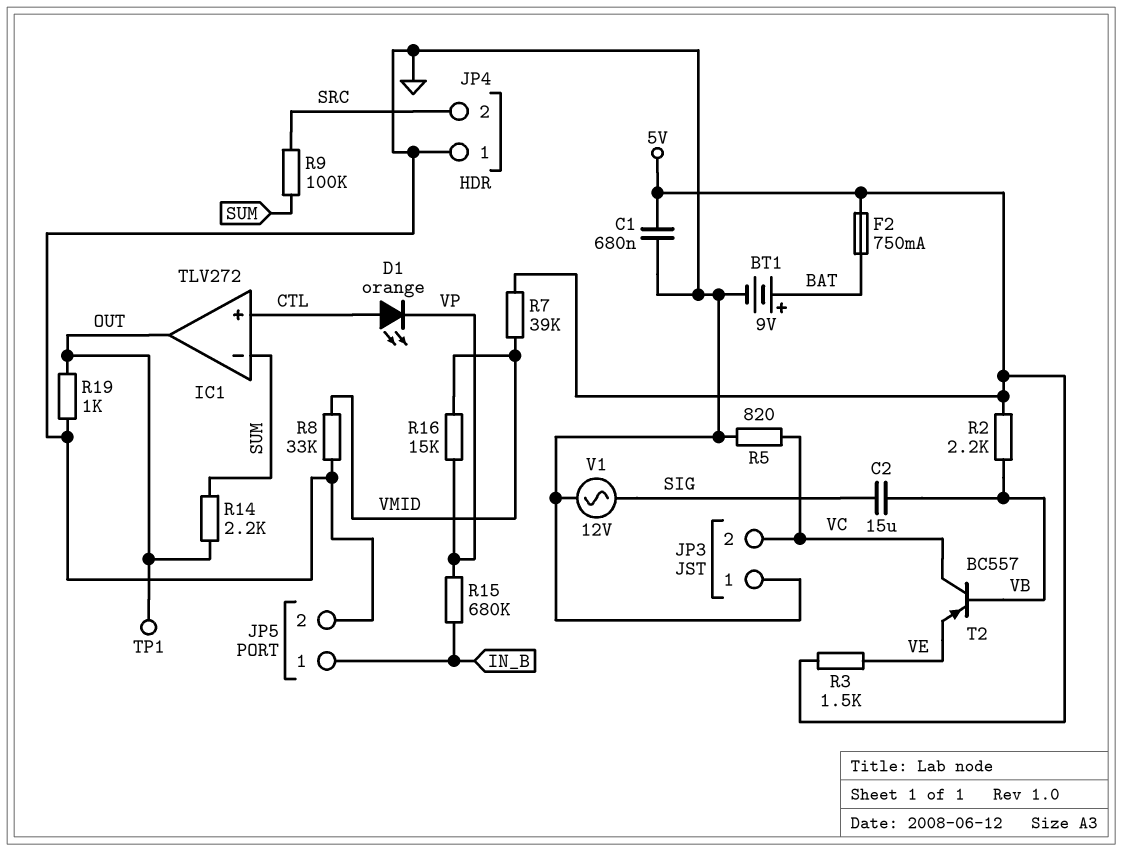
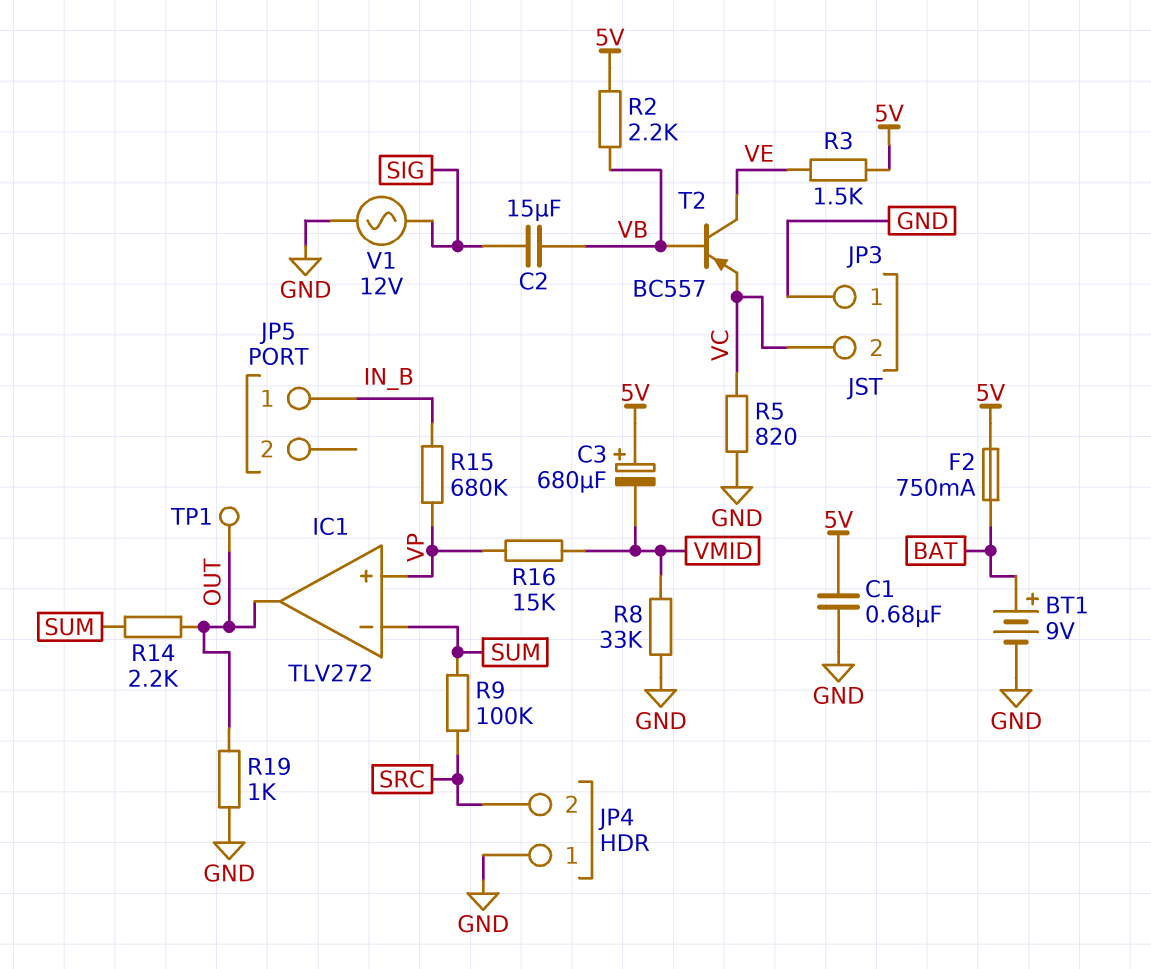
C3: none -> 680uF (plus 5V, minus VMID)
D1: LED orange (A CTL, K VP) -> none
IC1 pin in+: CTL -> VP
JP5 pin 2: GND -> none
R7: 39k (5V, VMID) -> none
T2: PNP BC557 (B VB, C VC, E VE) -> PNP BC557 (B VB, C VE, E VC)

